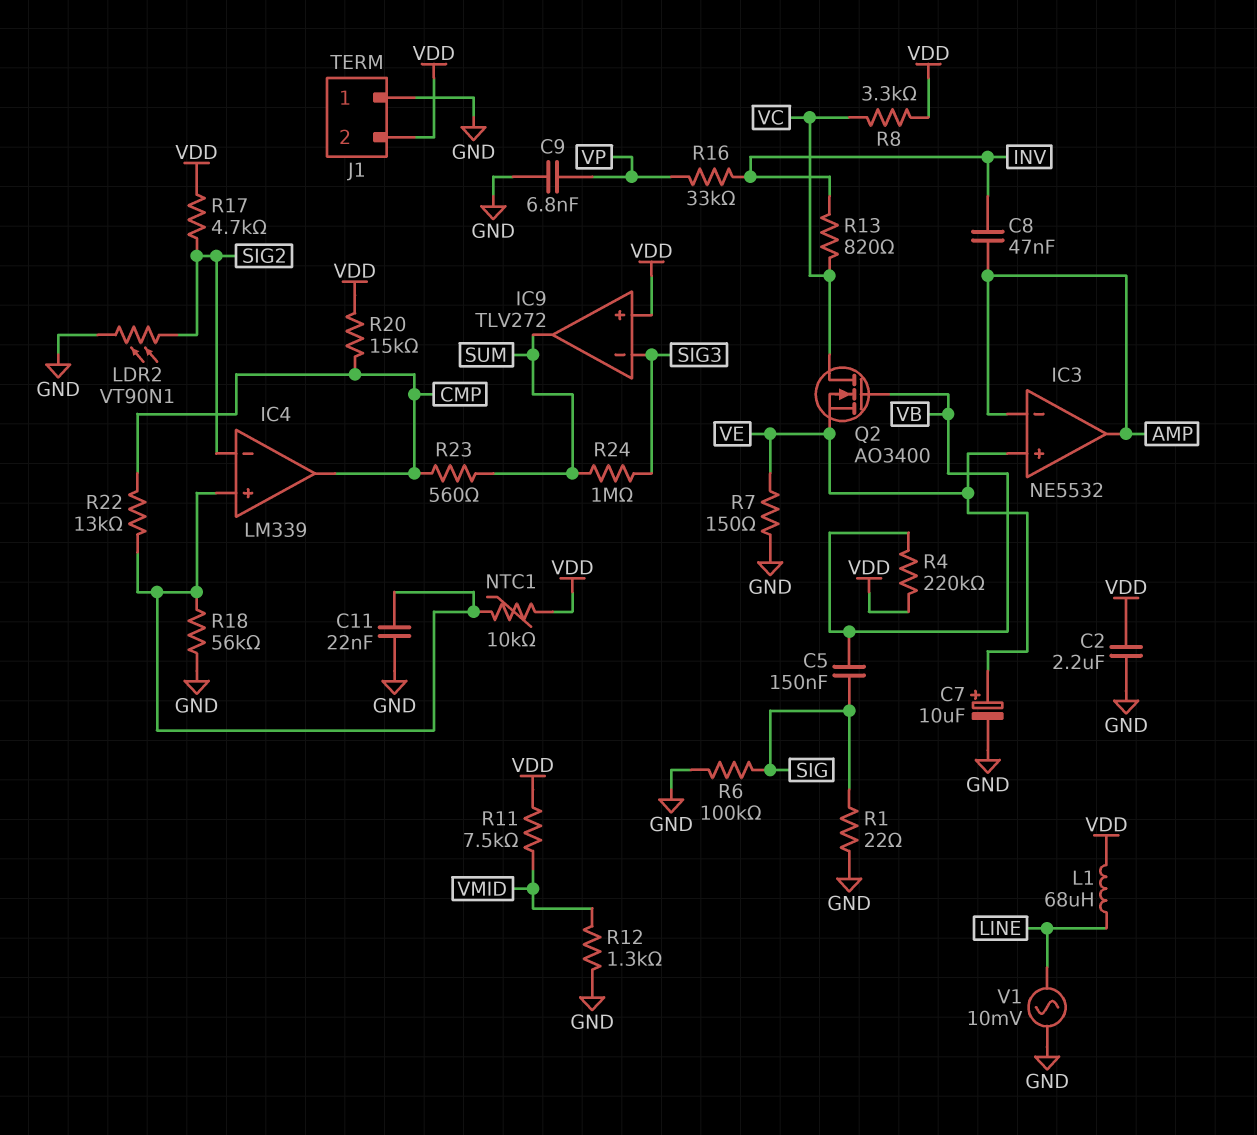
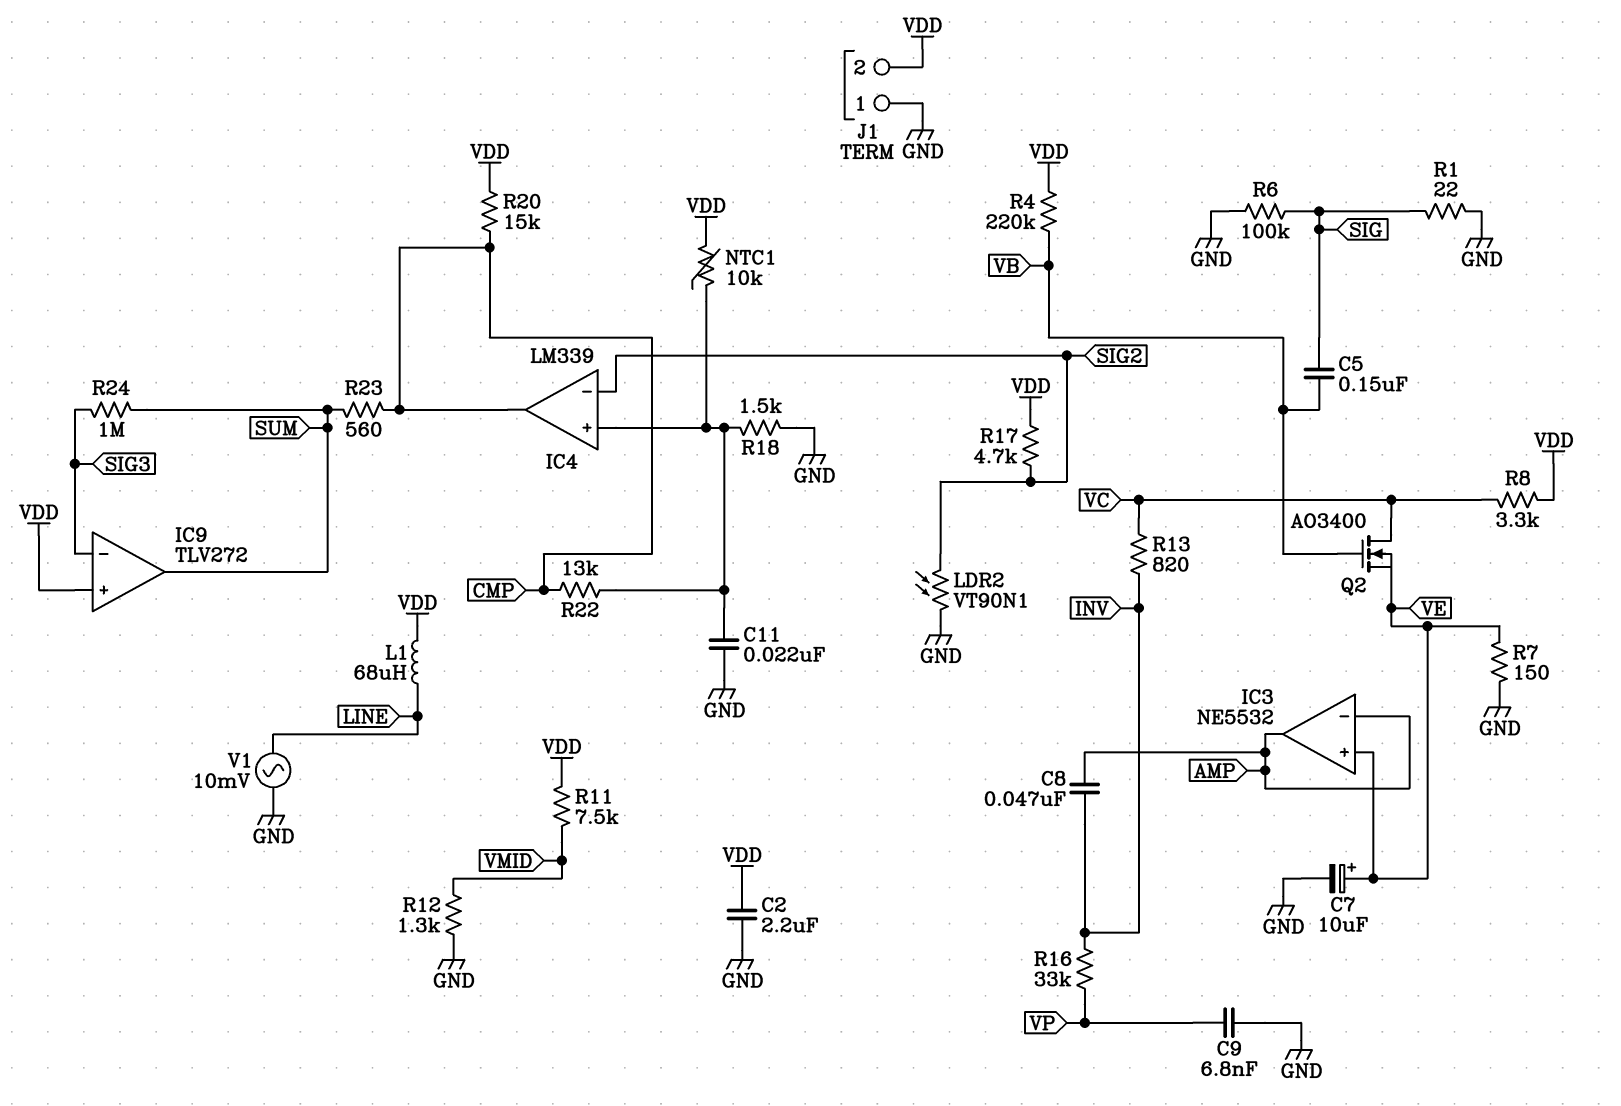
R18: 56k (GND, IC4/in+) -> 1.5k (GND, IC4/in+)

